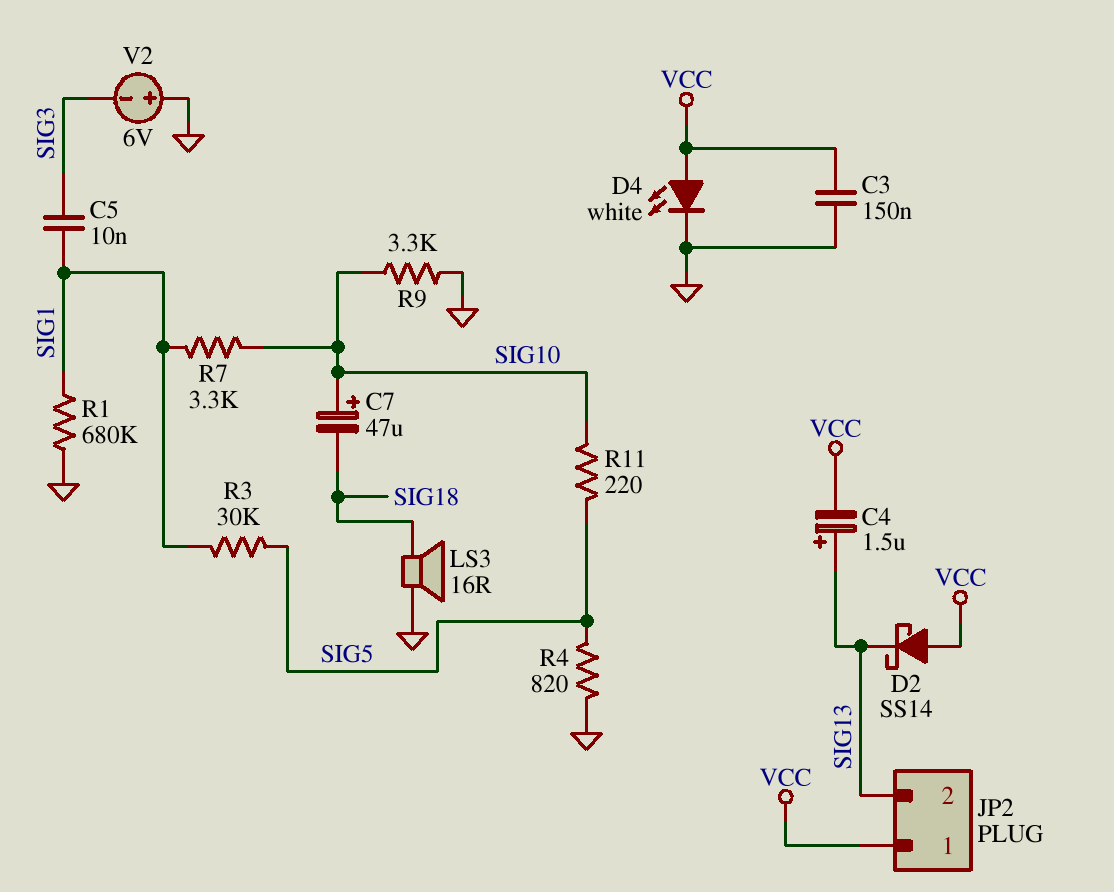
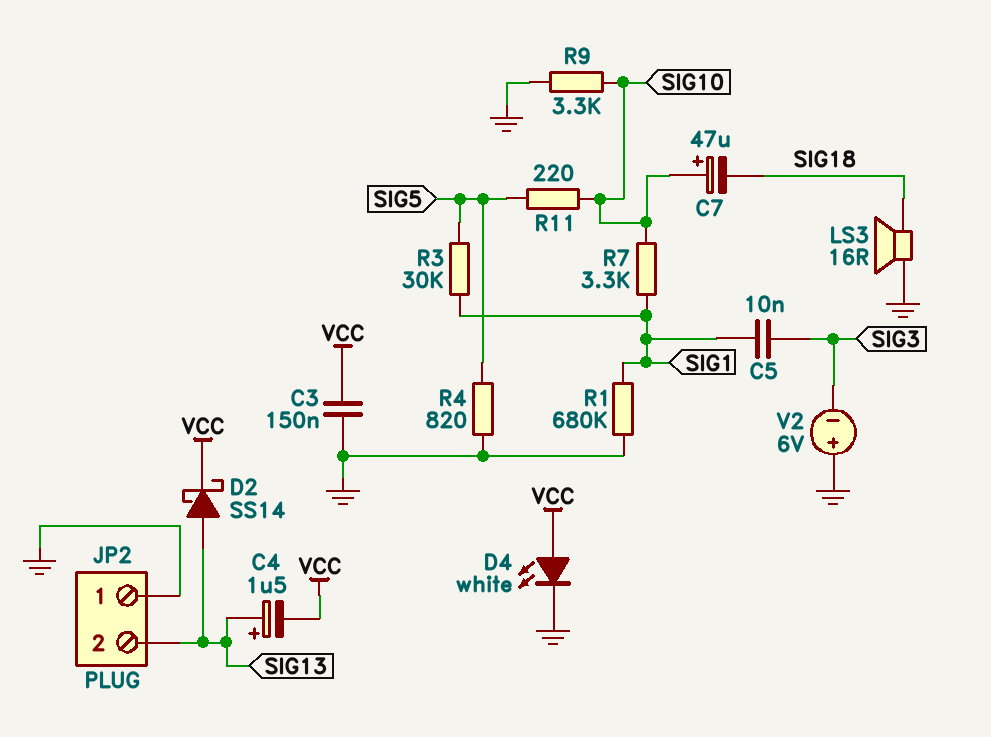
D2: schottky SS14 (A VCC, K SIG13) -> schottky SS14 (A SIG13, K VCC)
JP2 pin 1: VCC -> GND

